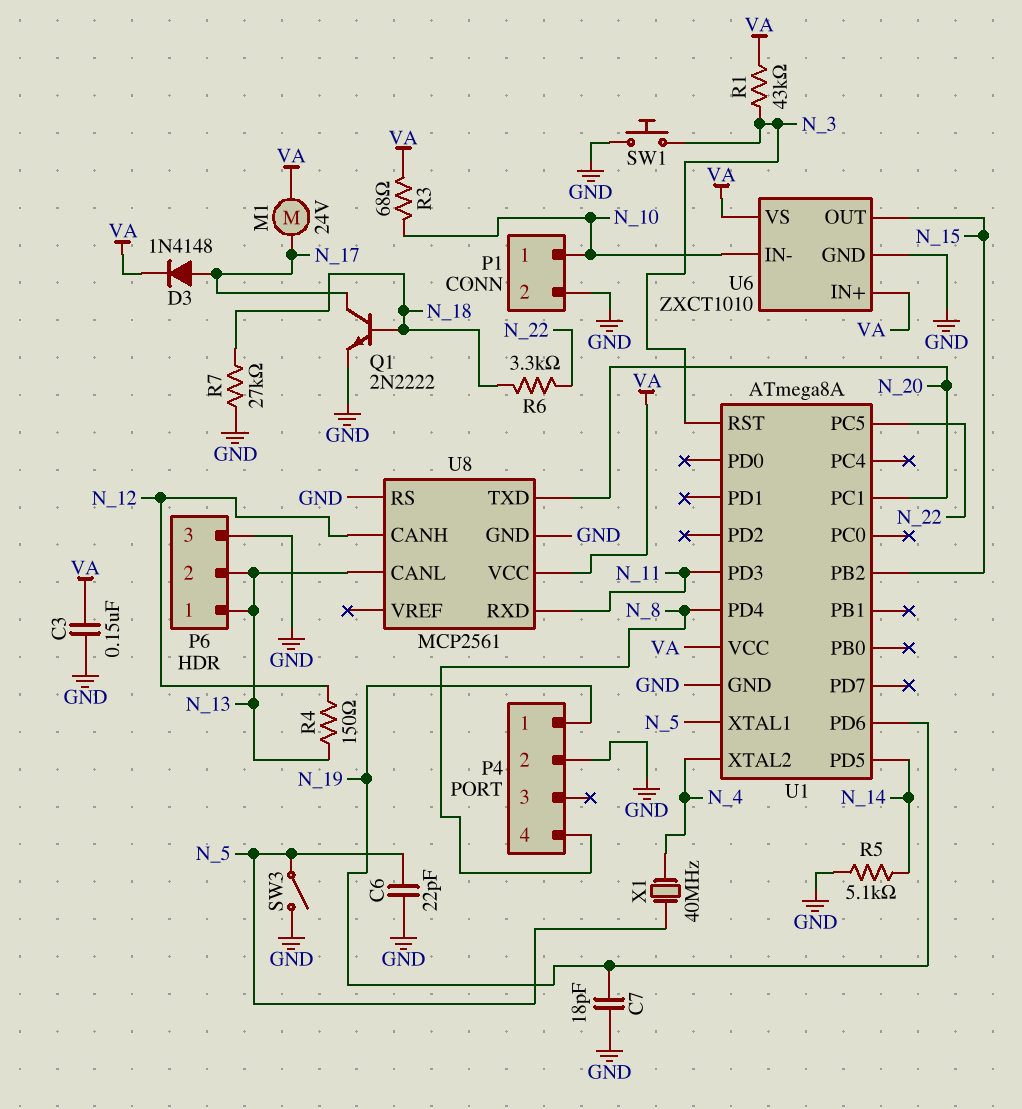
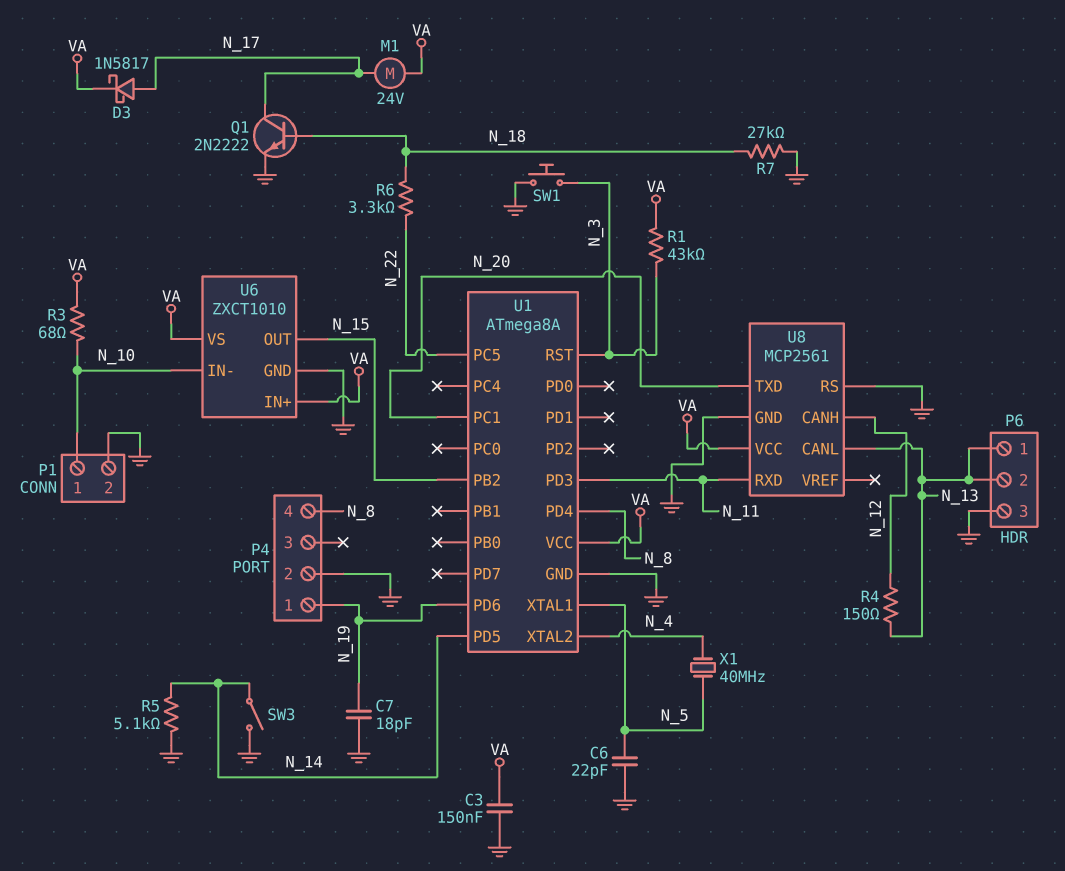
D3: diode 1N4148 (A N_17, K VA) -> schottky 1N5817 (A N_17, K VA)
SW3: switch (GND, N_5) -> switch (GND, N_14)

